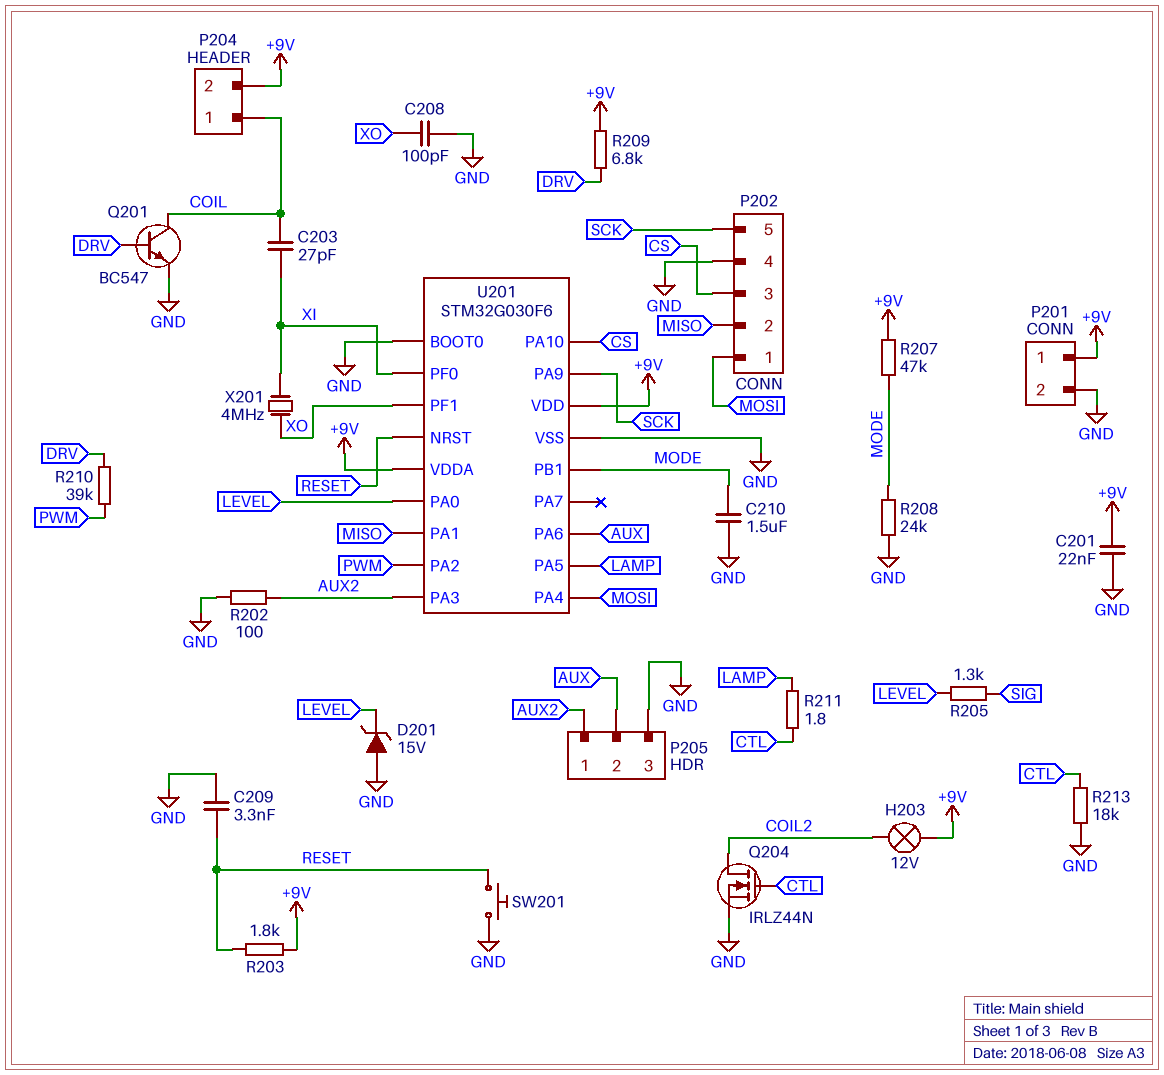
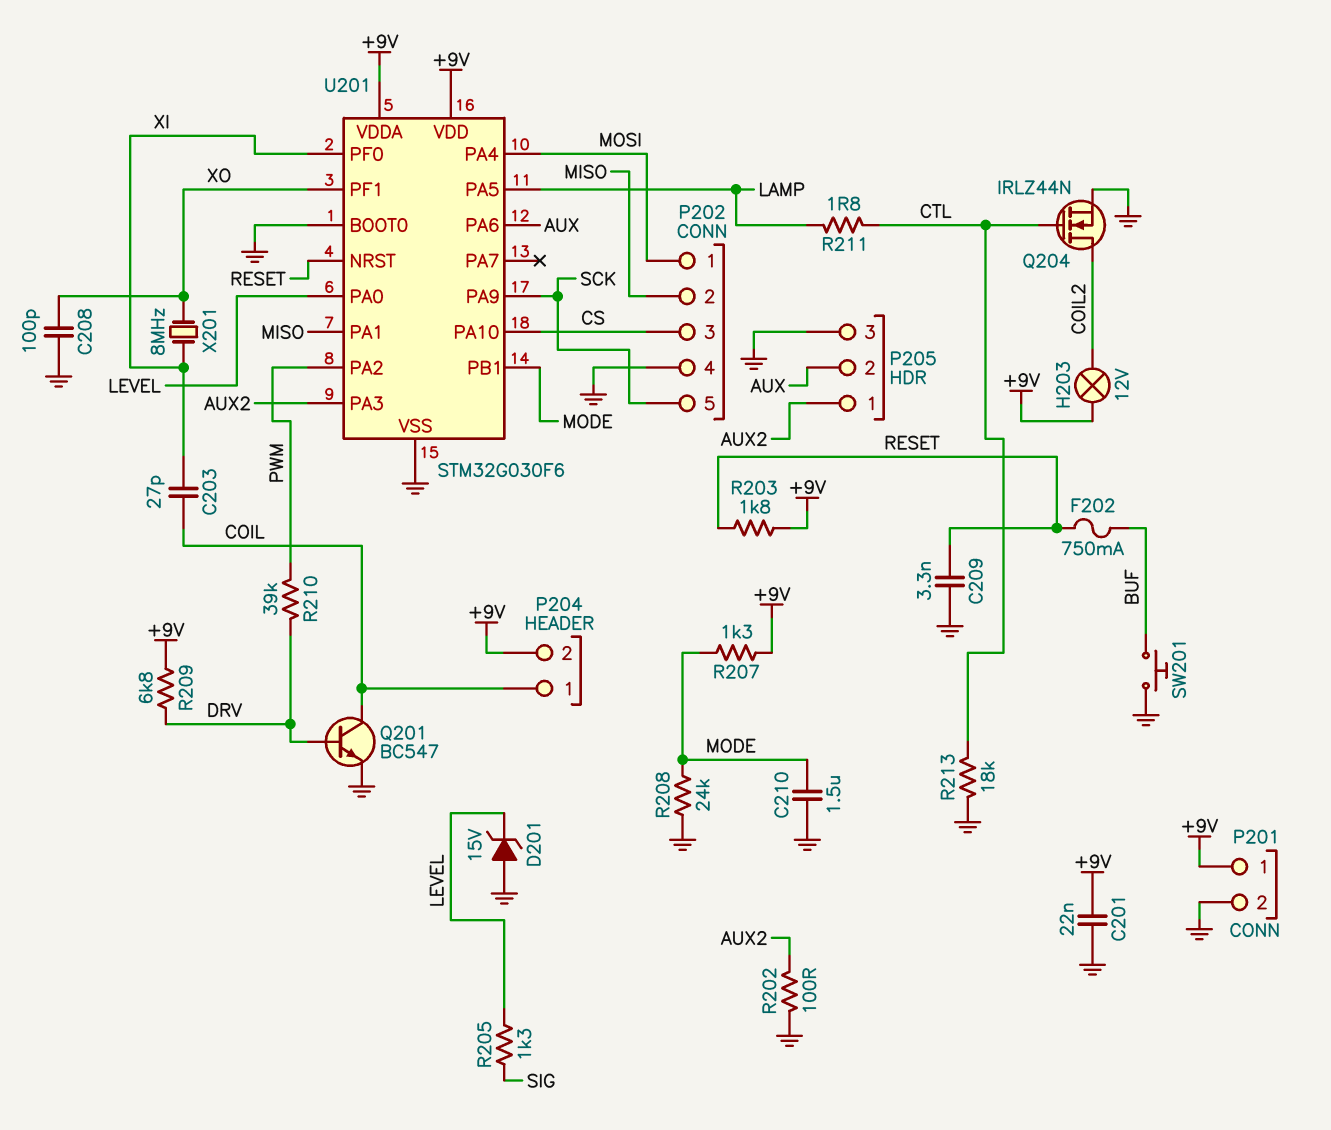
F202: none -> 750mA (BUF, RESET)
R207: 47k (+9V, MODE) -> 1.3k (+9V, MODE)
SW201: button (GND, RESET) -> button (BUF, GND)
X201: 4MHz (XI, XO) -> 8MHz (XI, XO)

